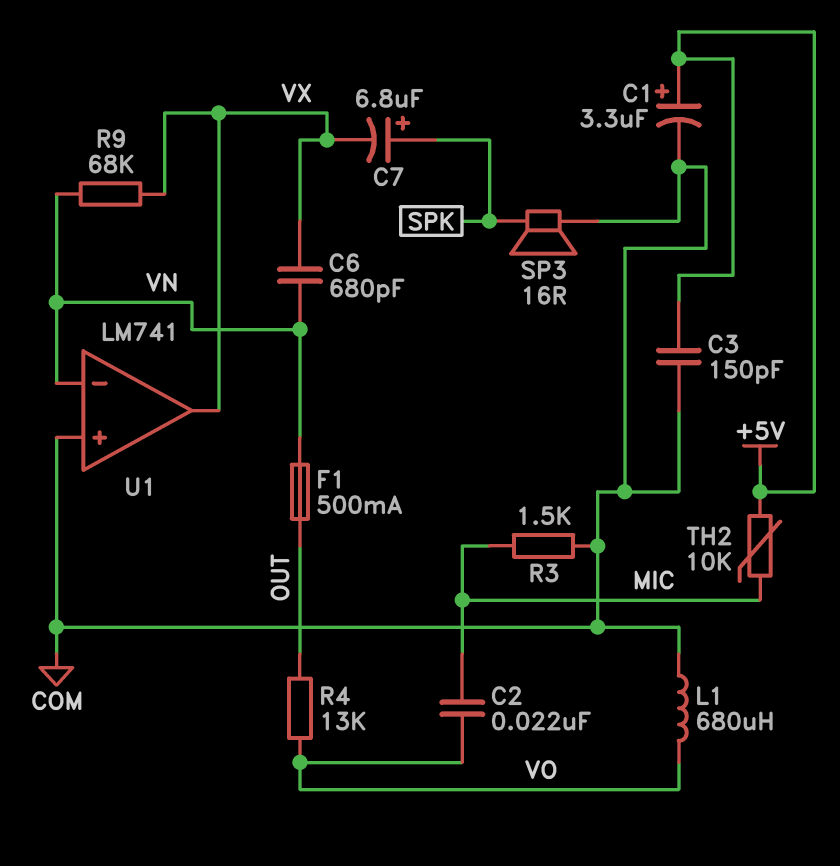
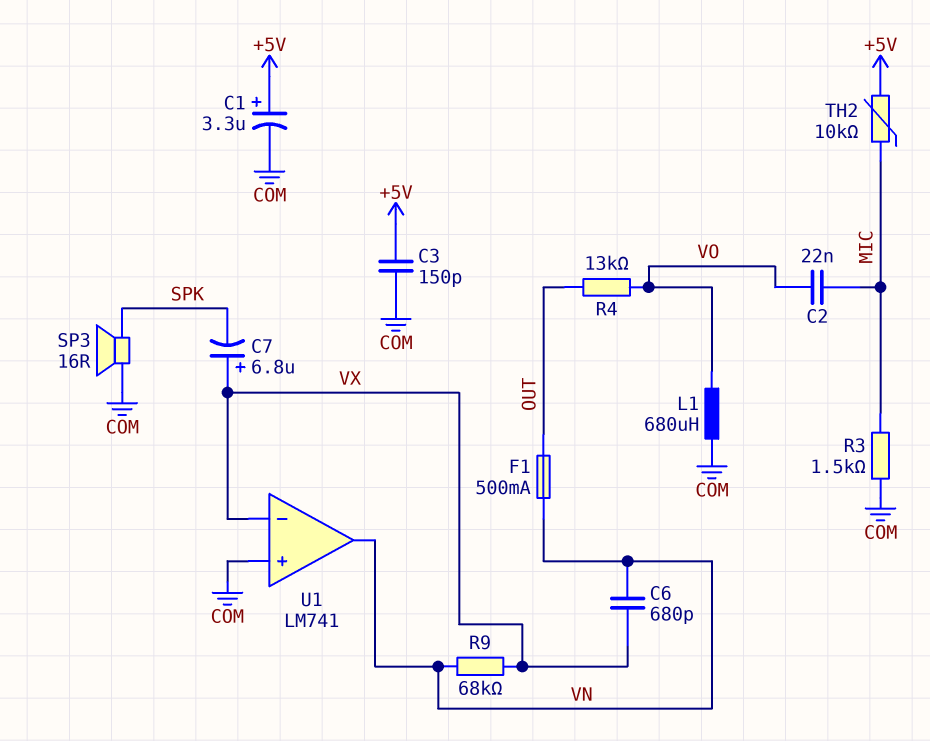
C7: 6.8uF (plus SPK, minus VX) -> 6.8uF (plus VX, minus SPK)
U1 pin in-: VN -> VX
U1 pin out: VX -> VN

